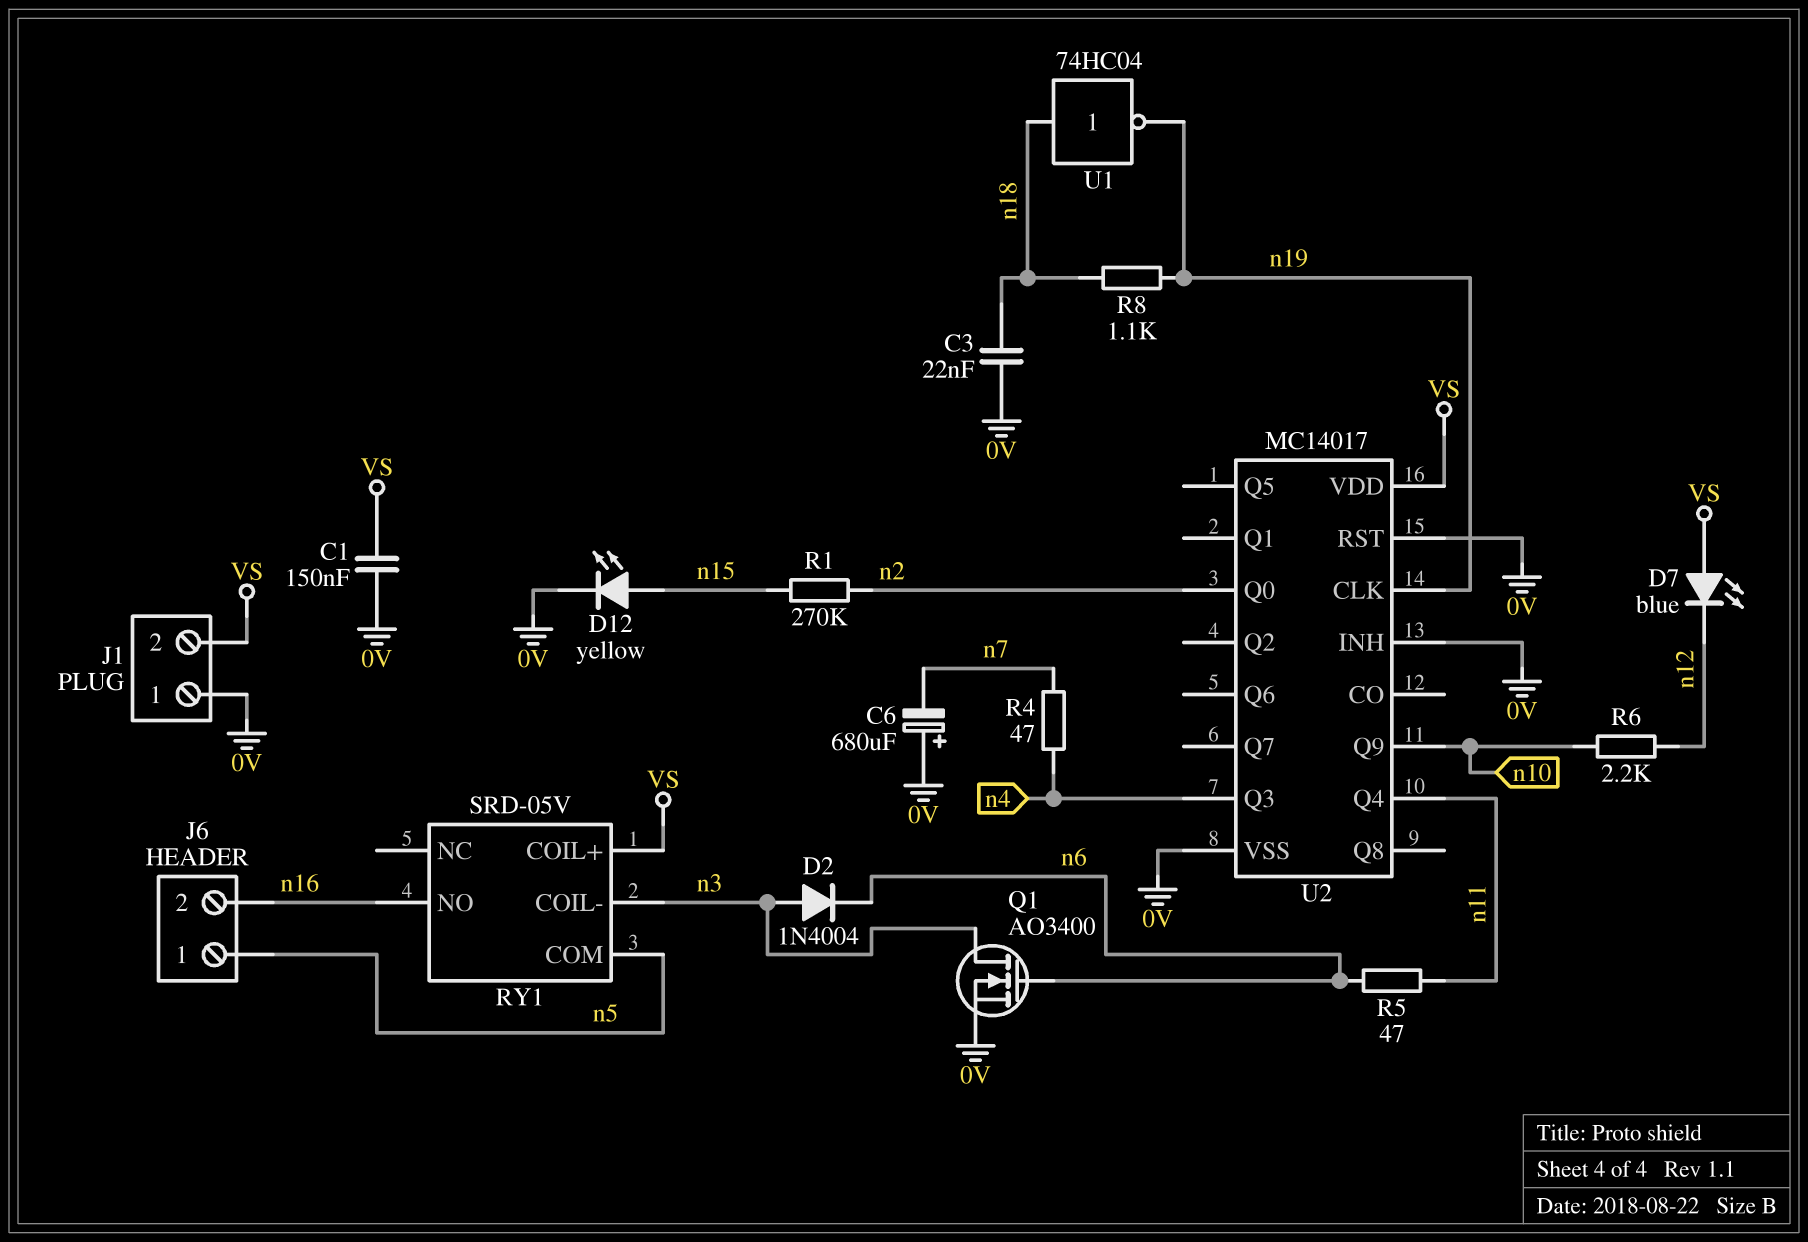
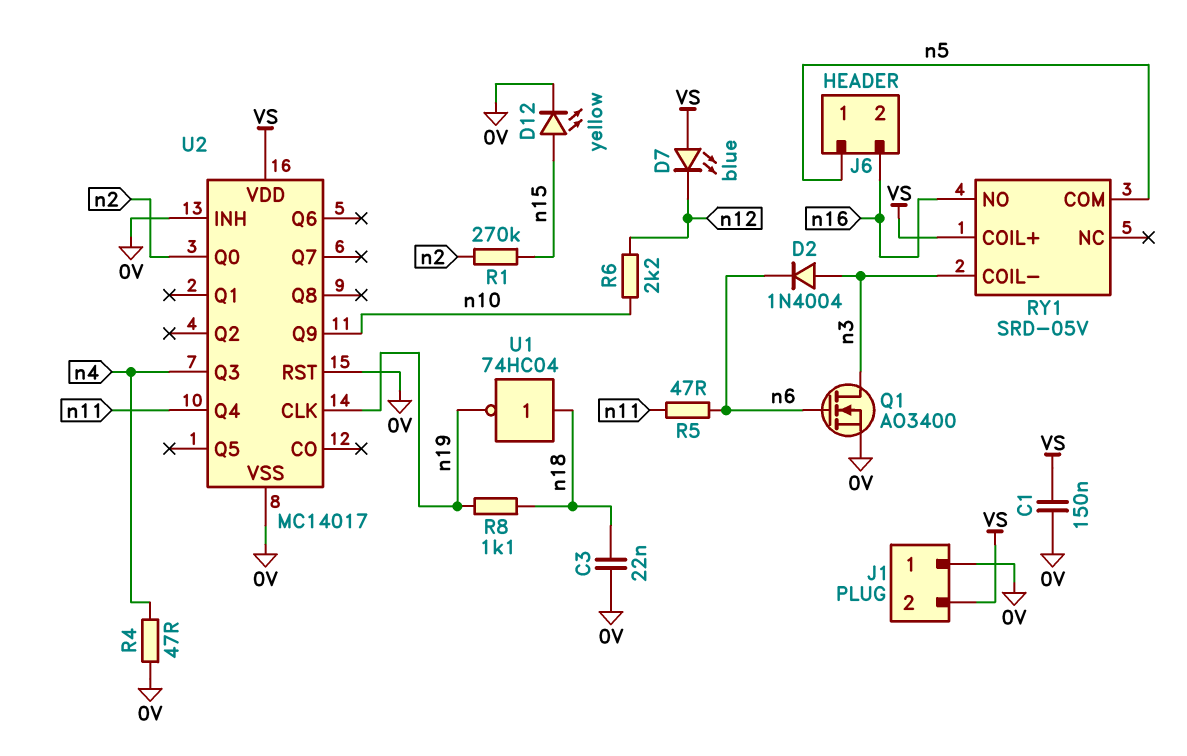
C6: 680uF (plus 0V, minus n7) -> none
R4: 47 (n4, n7) -> 47 (0V, n4)

